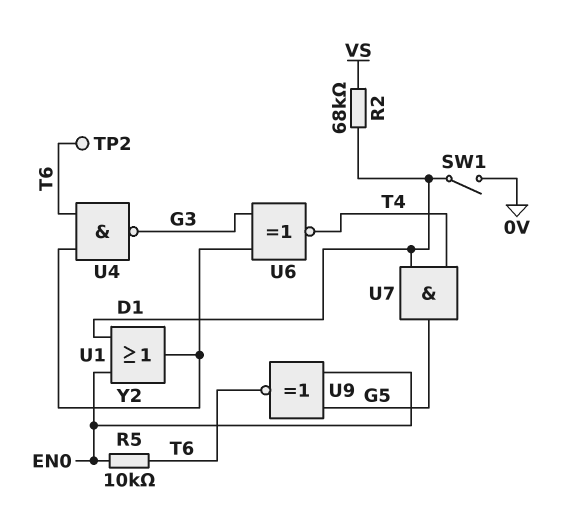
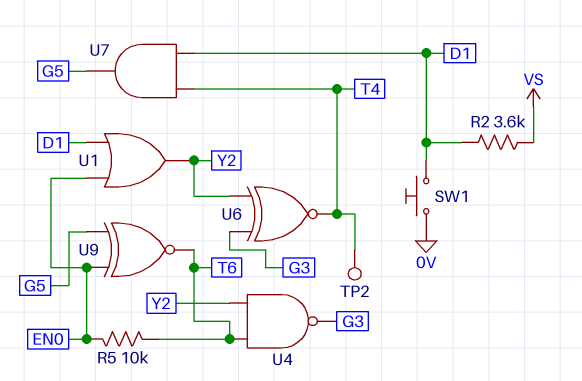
R2: 68k (D1, VS) -> 3.6k (D1, VS)
SW1: switch (0V, D1) -> button (0V, D1)
TP2: test point (T6) -> test point (T4)

